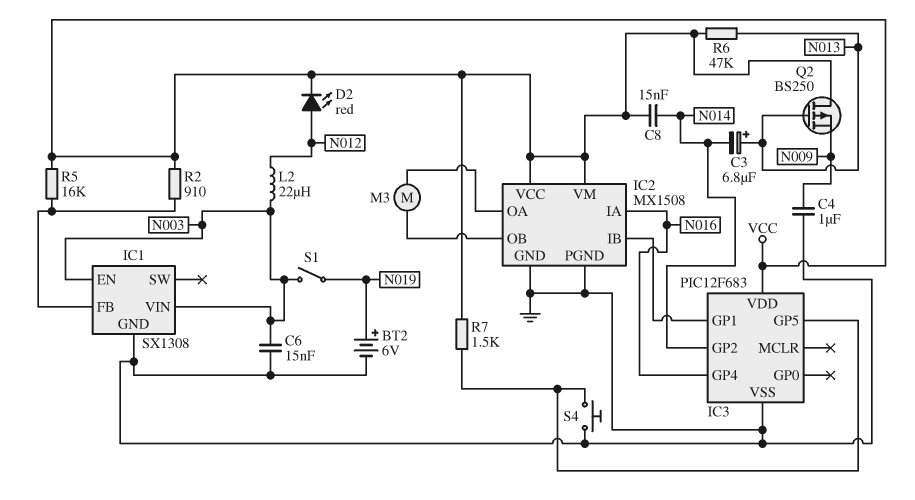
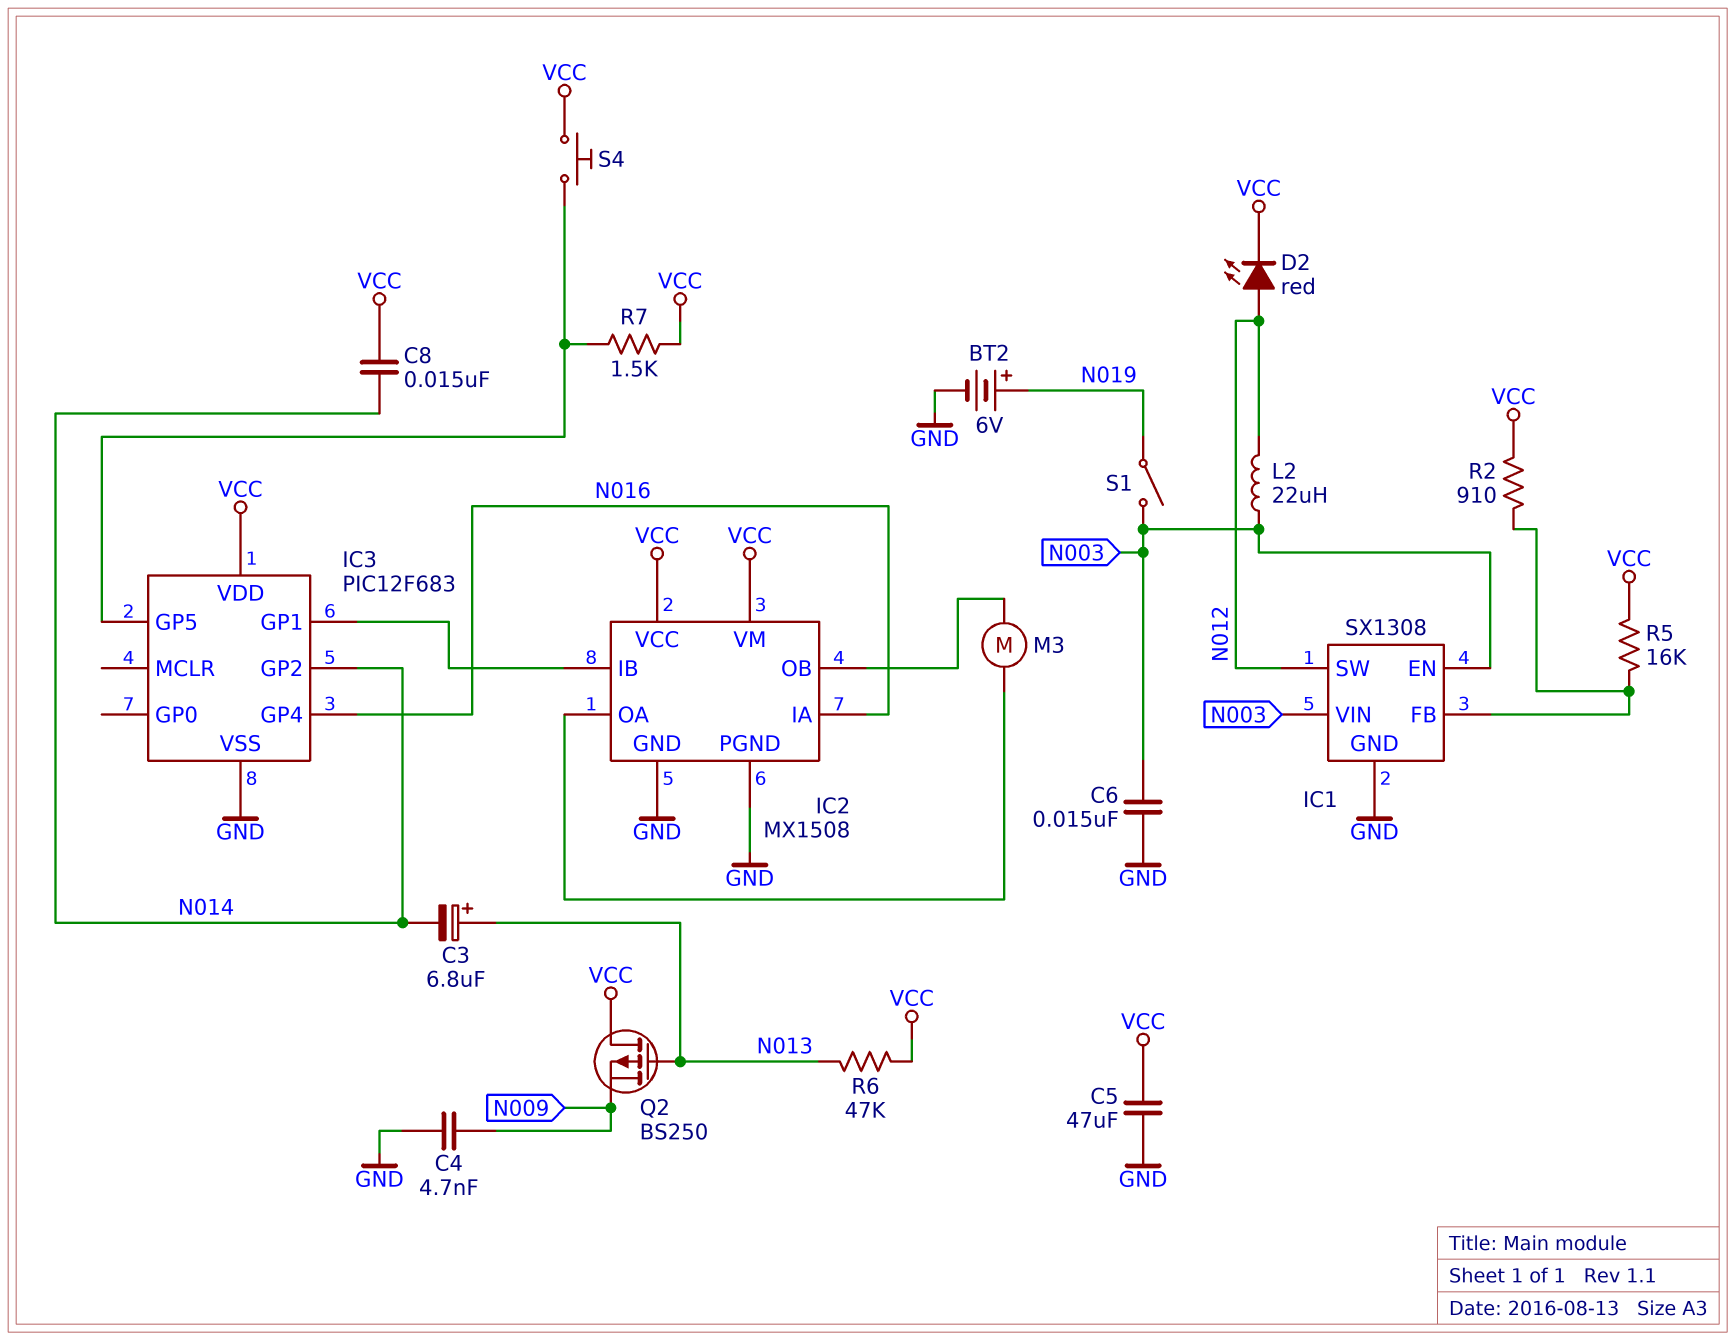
C4: 1uF (GND, N009) -> 4.7nF (GND, N009)
C5: none -> 47uF (GND, VCC)
IC1 pin SW: none -> N012
S4: button (GND, IC3/GP5) -> button (IC3/GP5, VCC)

